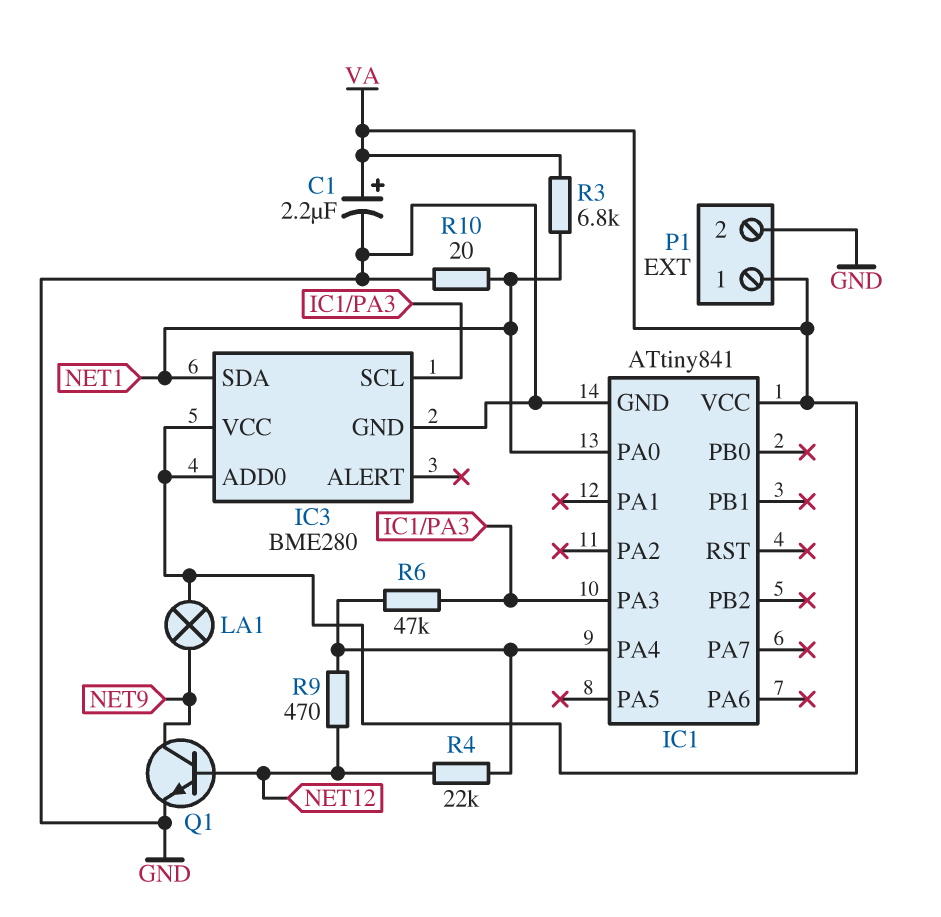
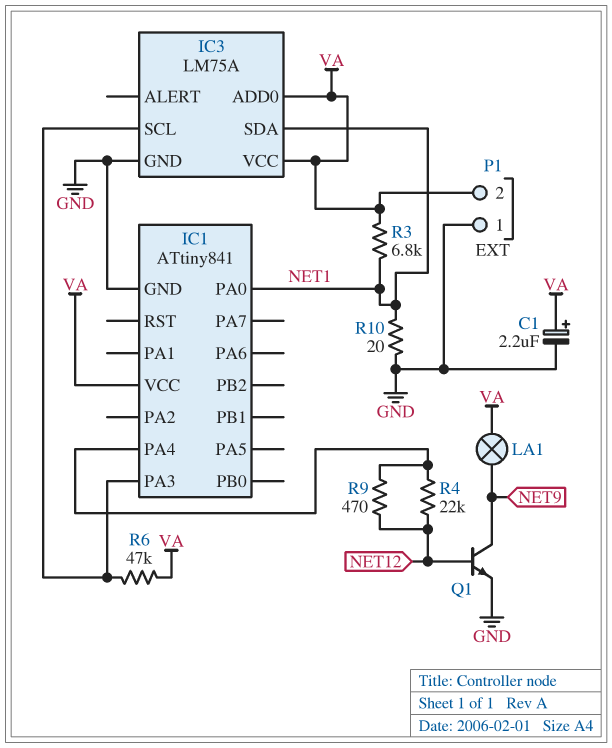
IC3: BME280 -> LM75A
P1 pin 1: VA -> GND
P1 pin 2: GND -> VA
R6: 47k (IC1/PA3, IC1/PA4) -> 47k (IC1/PA3, VA)

